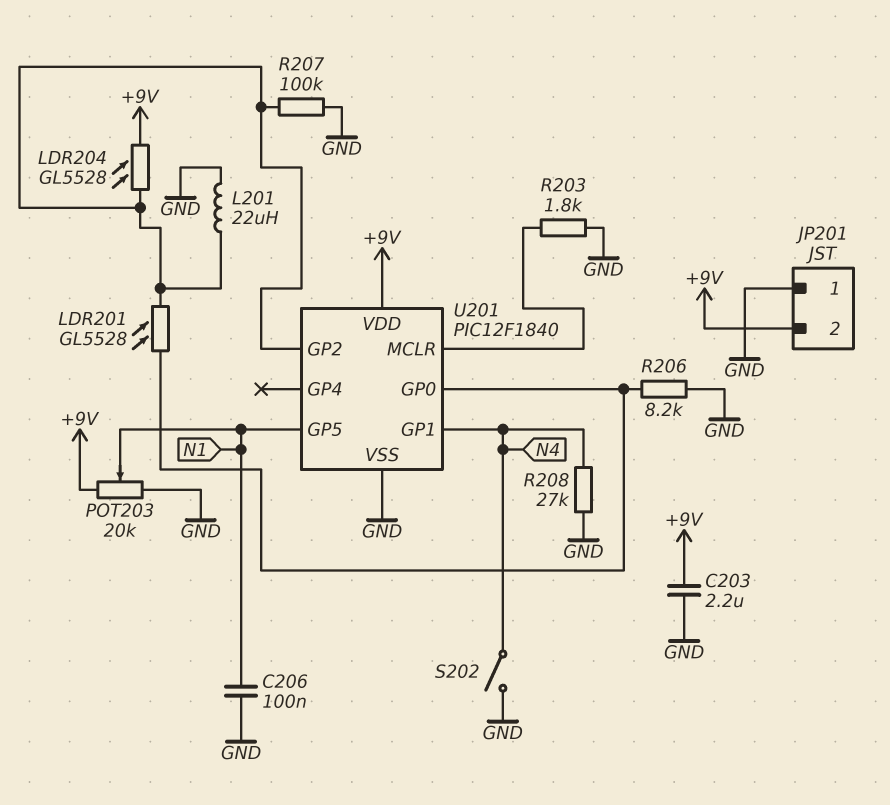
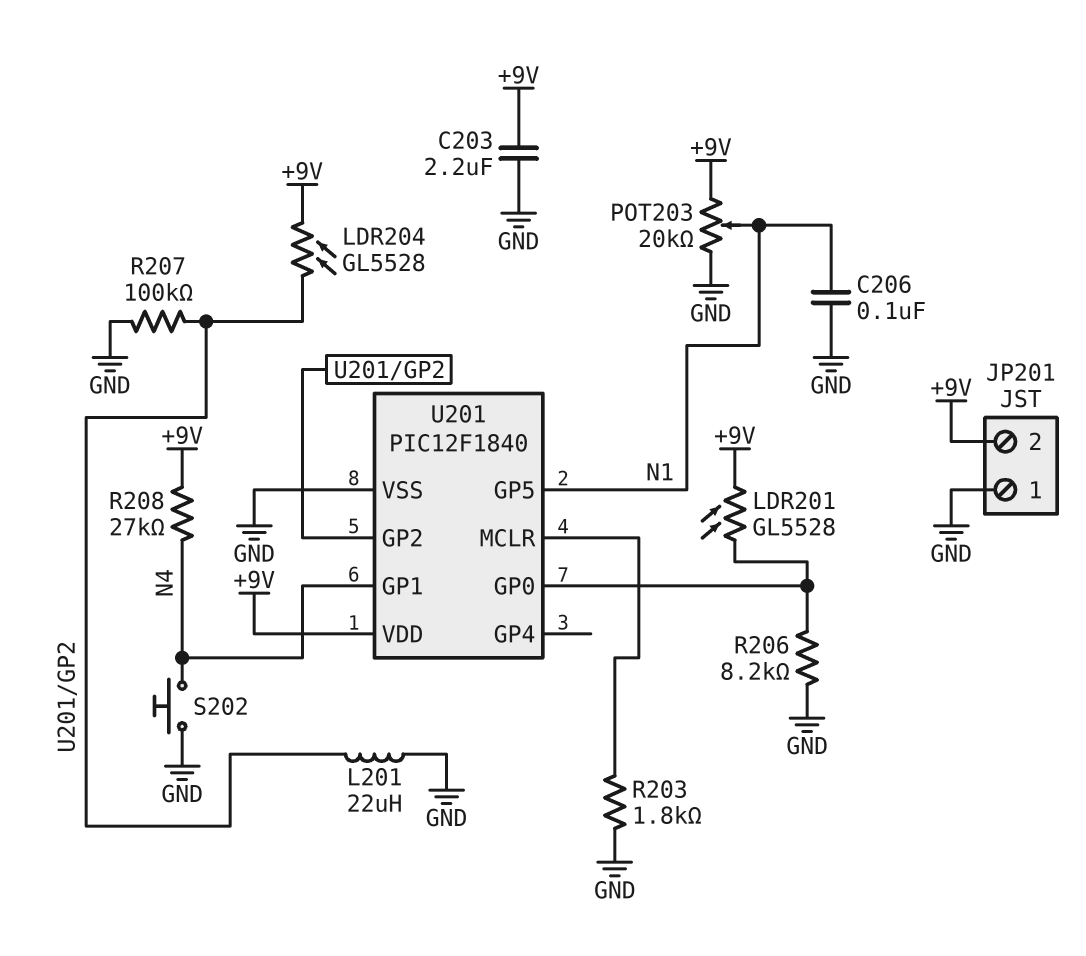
LDR201: GL5528 (U201/GP0, U201/GP2) -> GL5528 (+9V, U201/GP0)
R208: 27k (GND, N4) -> 27k (+9V, N4)
S202: switch (GND, N4) -> button (GND, N4)

